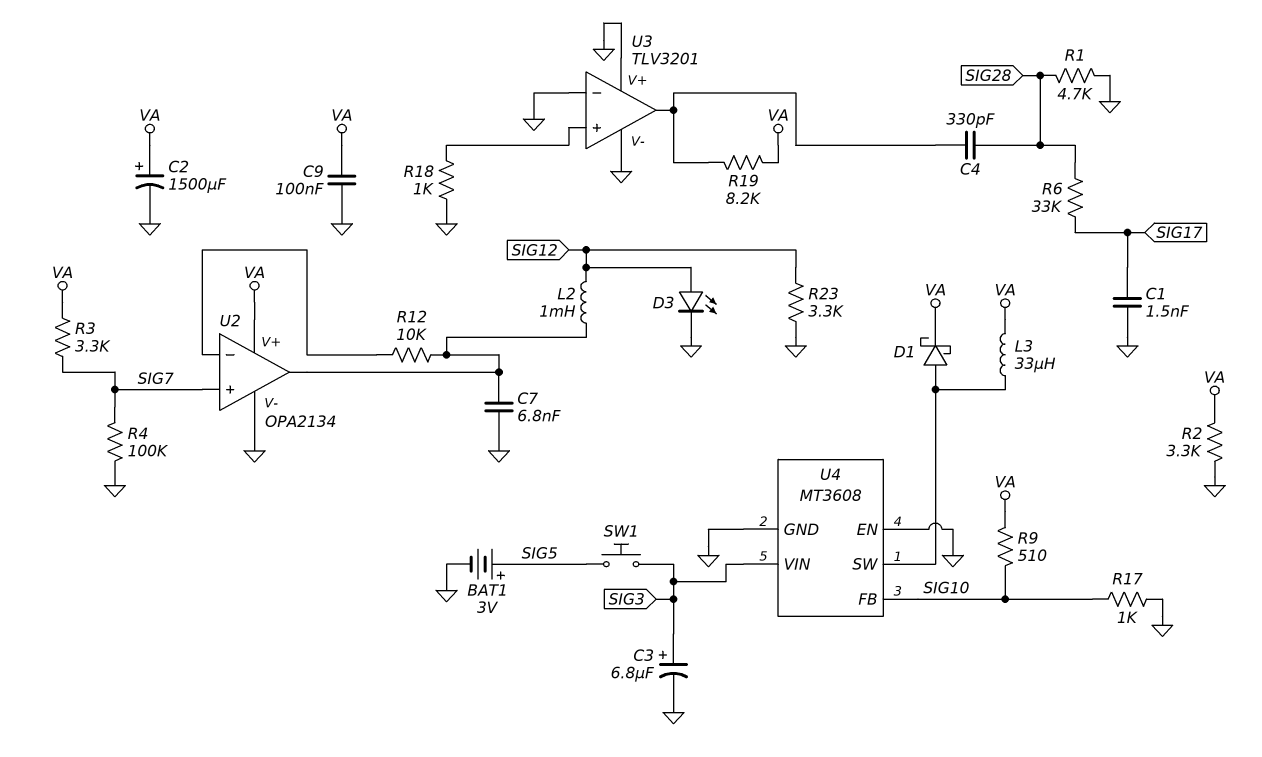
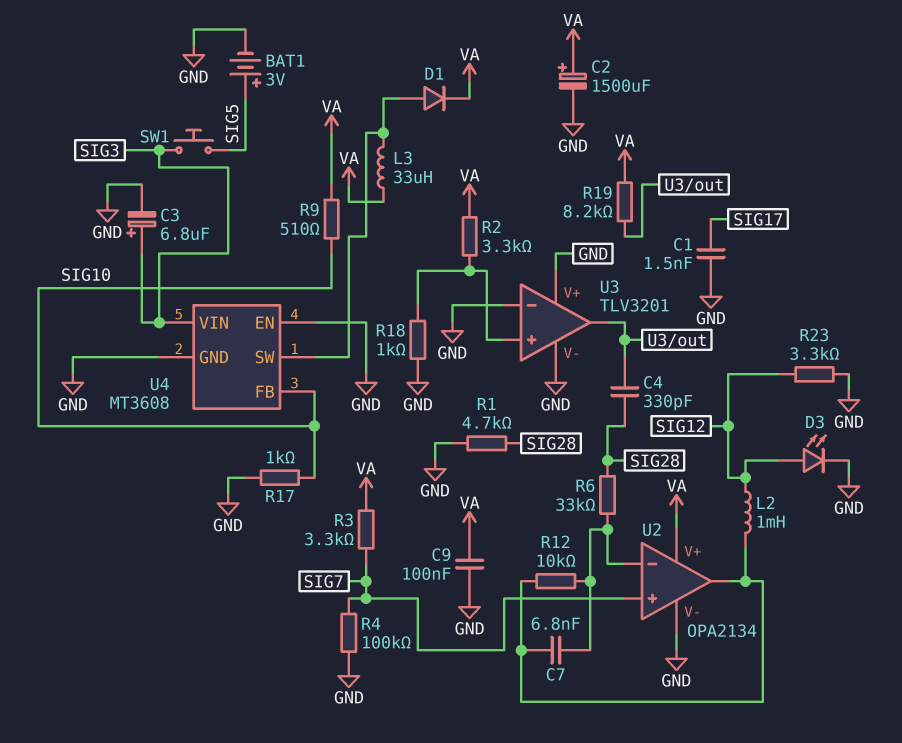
C7: 6.8nF (GND, U2/out) -> 6.8nF (U2/in-, U2/out)
D1: schottky (A U4/SW, K VA) -> diode (A U4/SW, K VA)
R2: 3.3k (GND, VA) -> 3.3k (U3/in+, VA)
R6: 33k (SIG17, SIG28) -> 33k (SIG28, U2/in-)

